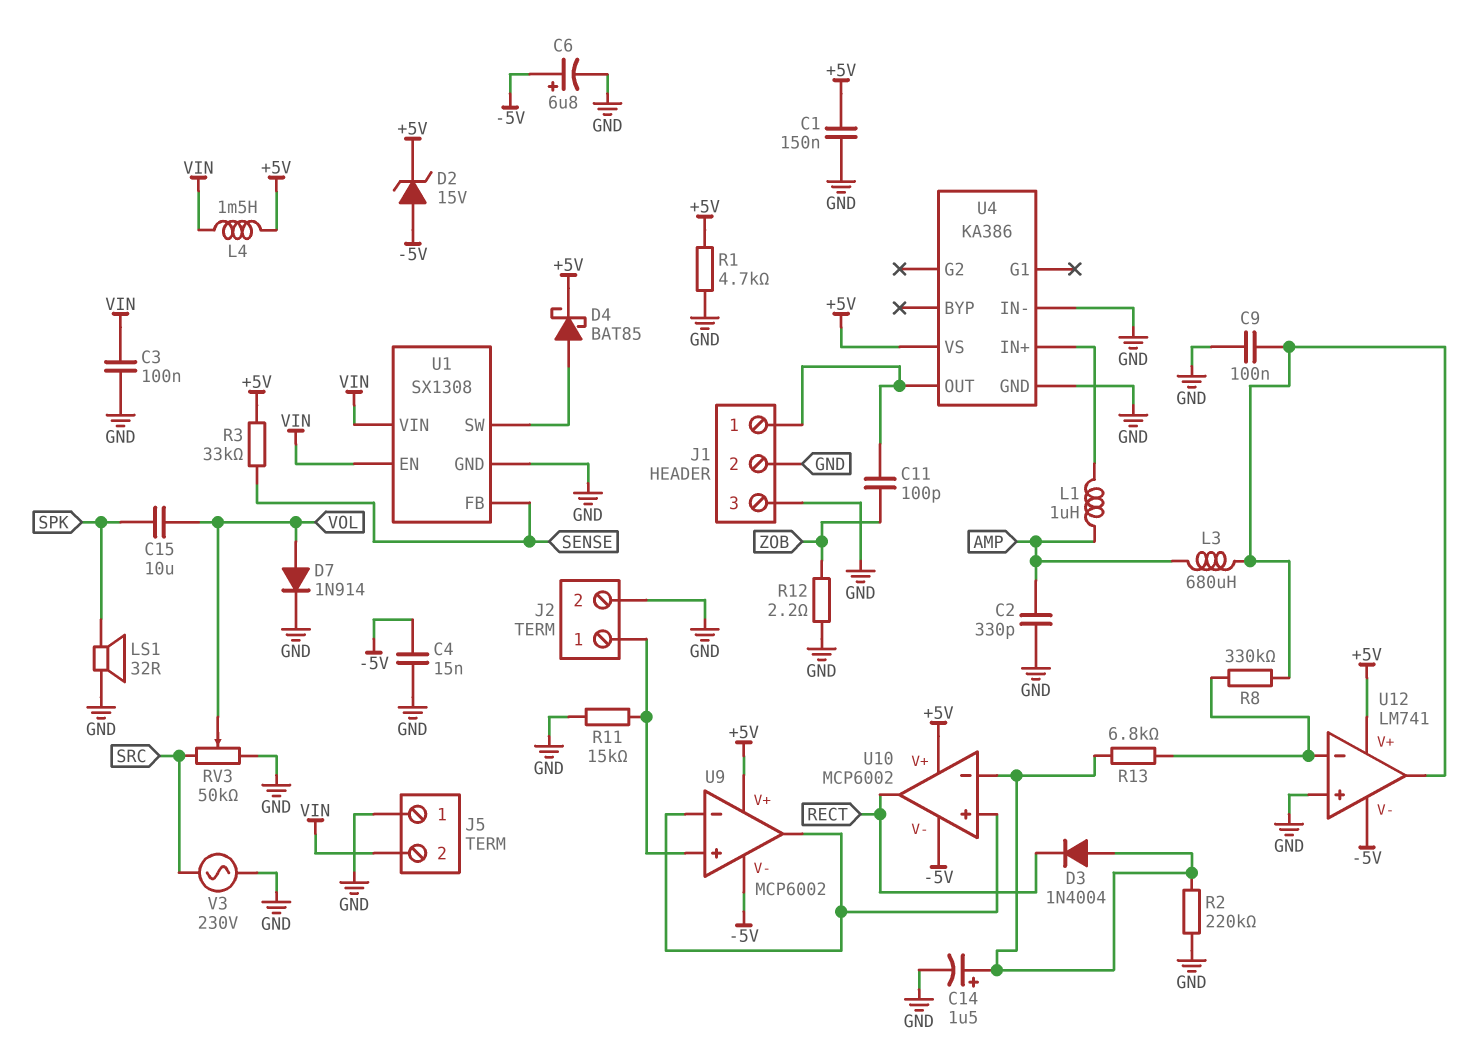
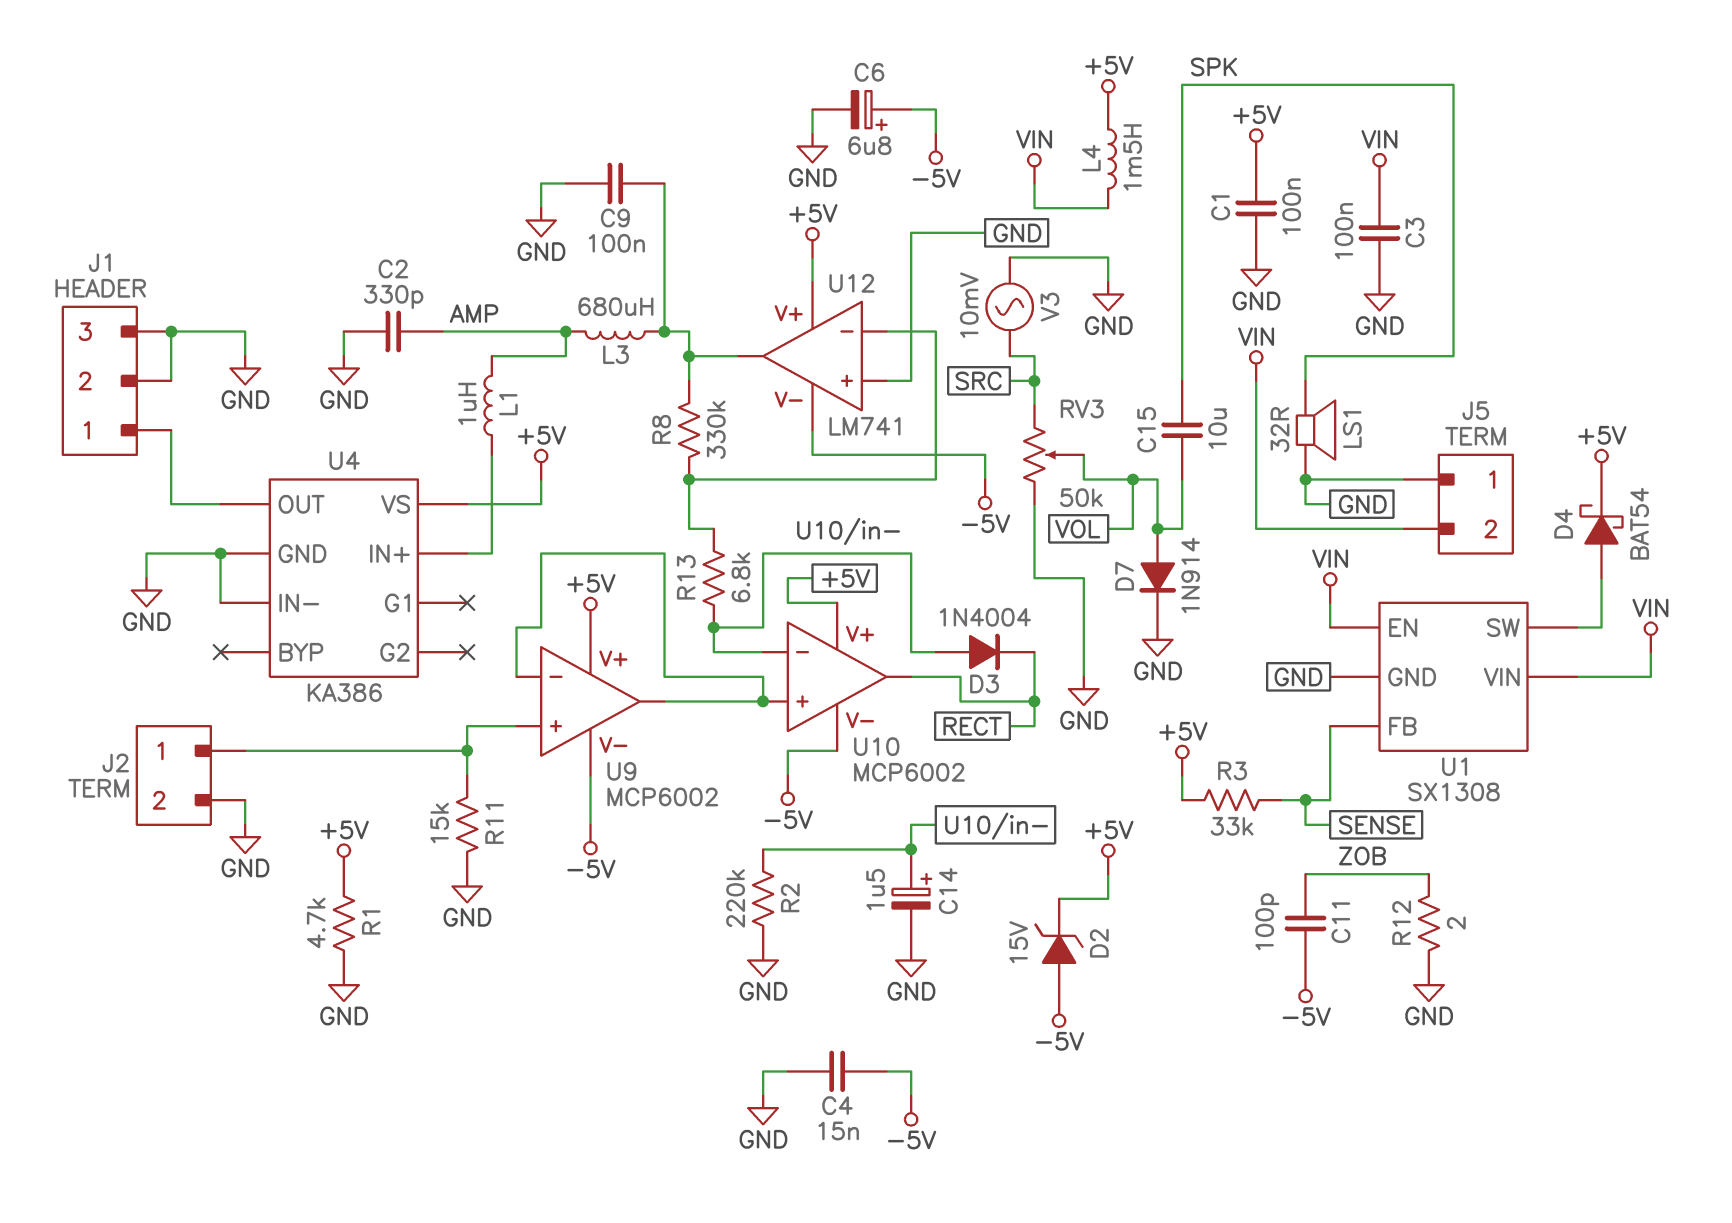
C1: 150nF (+5V, GND) -> 100nF (+5V, GND)
C11: 100pF (J1/1, ZOB) -> 100pF (-5V, ZOB)
D4: schottky BAT85 (A U1/SW, K +5V) -> schottky BAT54 (A U1/SW, K +5V)
R12: 2.2 (GND, ZOB) -> 2 (GND, ZOB)
V3: AC 230V (GND, SRC) -> AC 10mV (GND, SRC)

